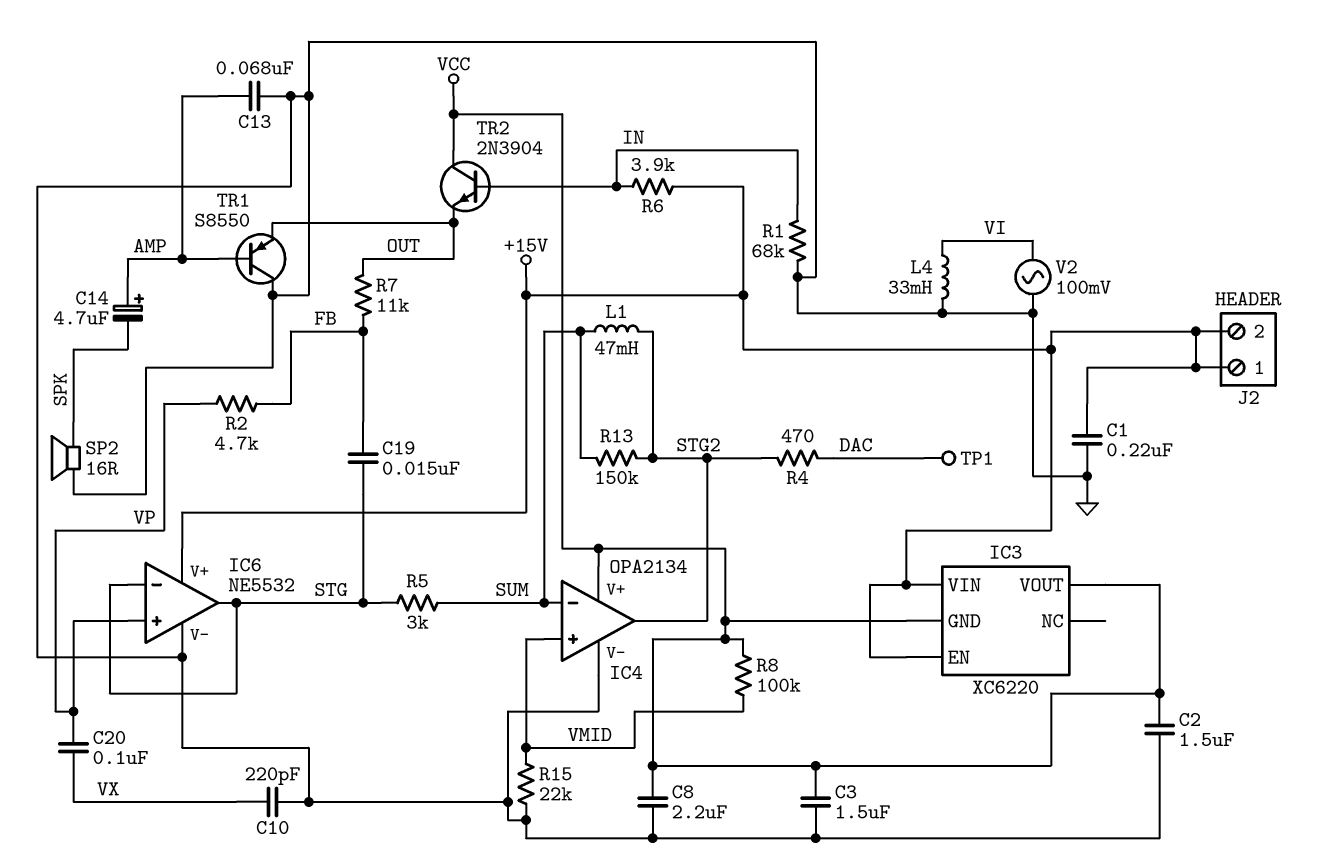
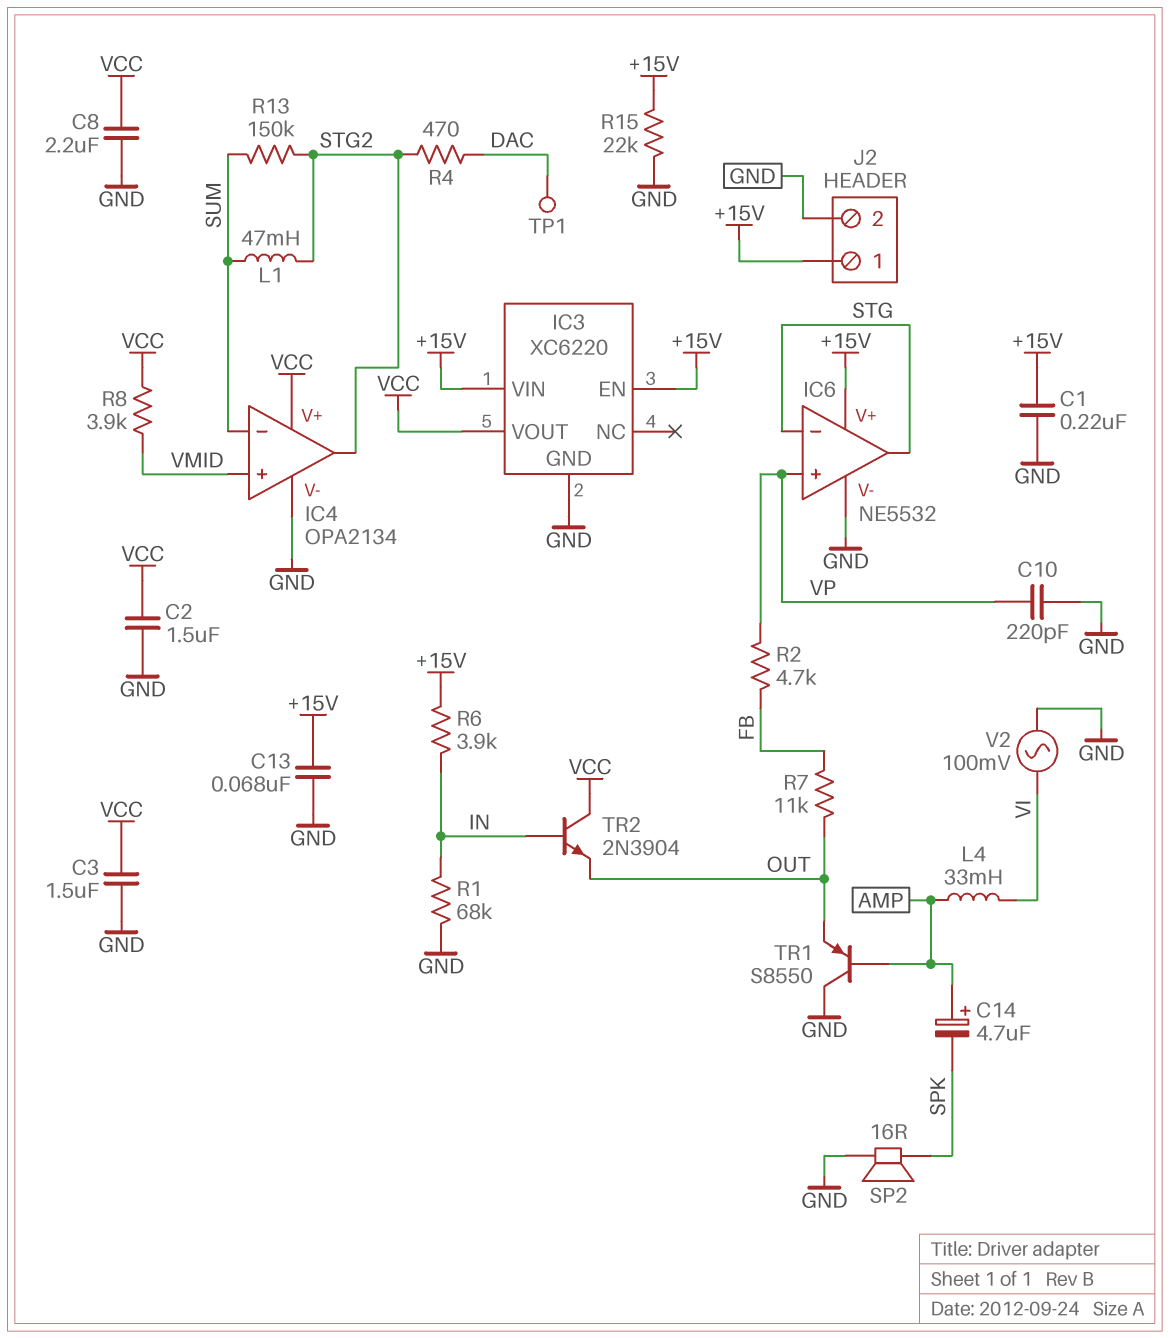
C10: 220pF (GND, VX) -> 220pF (GND, VP)
C13: 68nF (AMP, GND) -> 68nF (+15V, GND)
C19: 15nF (FB, STG) -> none
C20: 100nF (VP, VX) -> none
IC3 pin GND: VCC -> GND
J2 pin 2: +15V -> GND
L4: 33mH (GND, VI) -> 33mH (AMP, VI)
R5: 3k (STG, SUM) -> none
R8: 100k (VCC, VMID) -> 3.9k (VCC, VMID)
R15: 22k (GND, VMID) -> 22k (+15V, GND)

